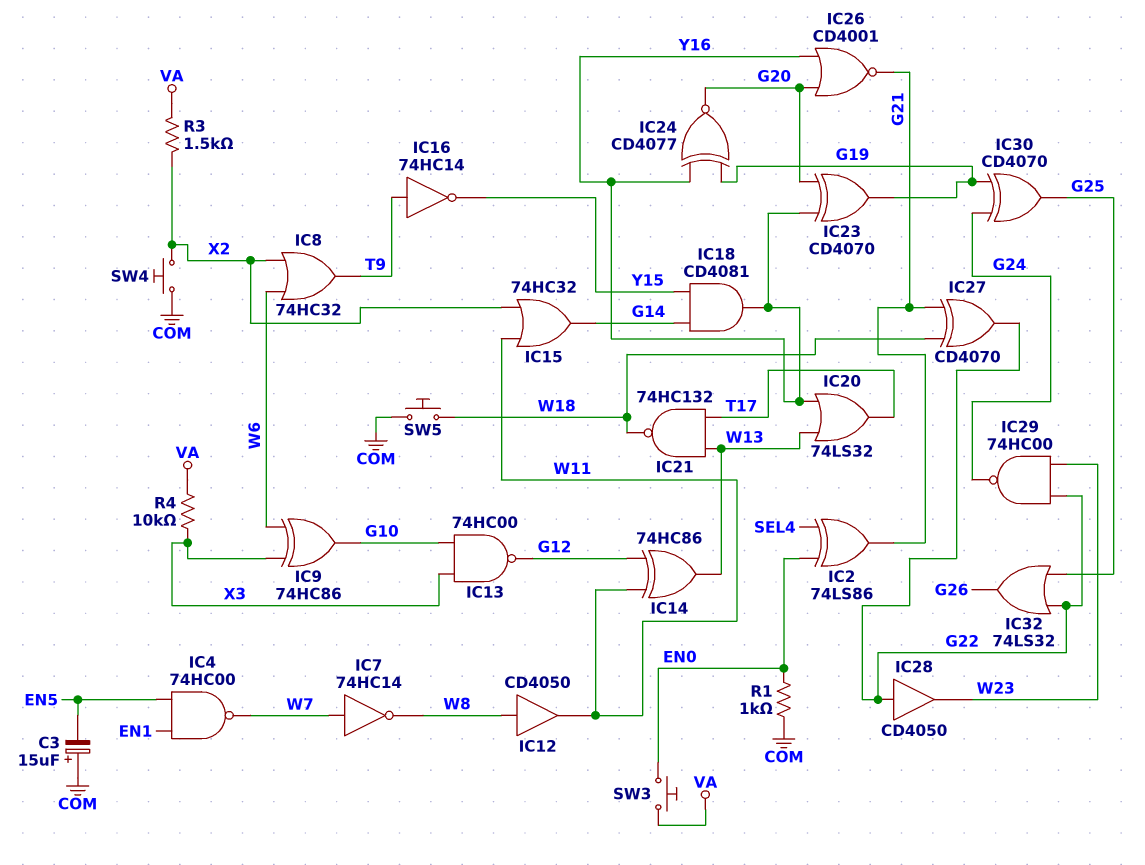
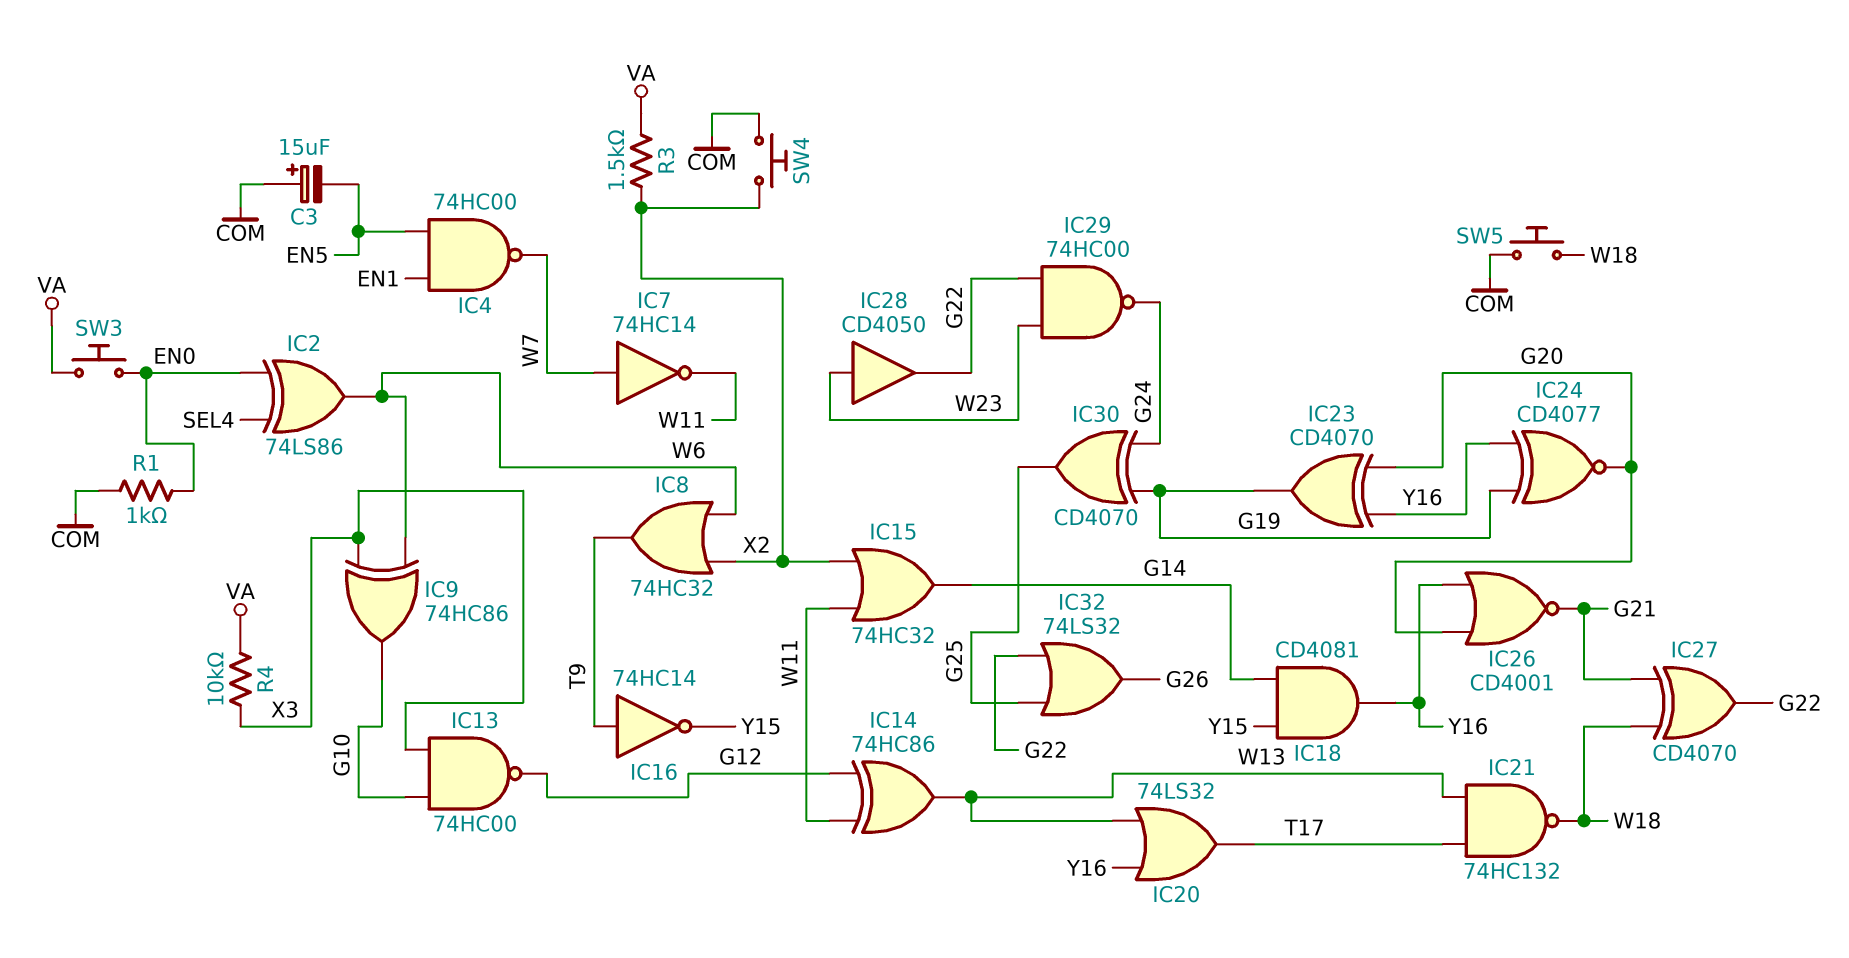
IC2: XOR 74LS86 (in EN0, in SEL4, out G21) -> XOR 74LS86 (in EN0, in SEL4, out W6)
IC7: NOT 74HC14 (in W7, out W8) -> NOT 74HC14 (in W7, out W11)
IC12: buffer CD4050 (in W8, out W11) -> none
IC28: buffer CD4050 (in G22, out W23) -> buffer CD4050 (in W23, out G22)

